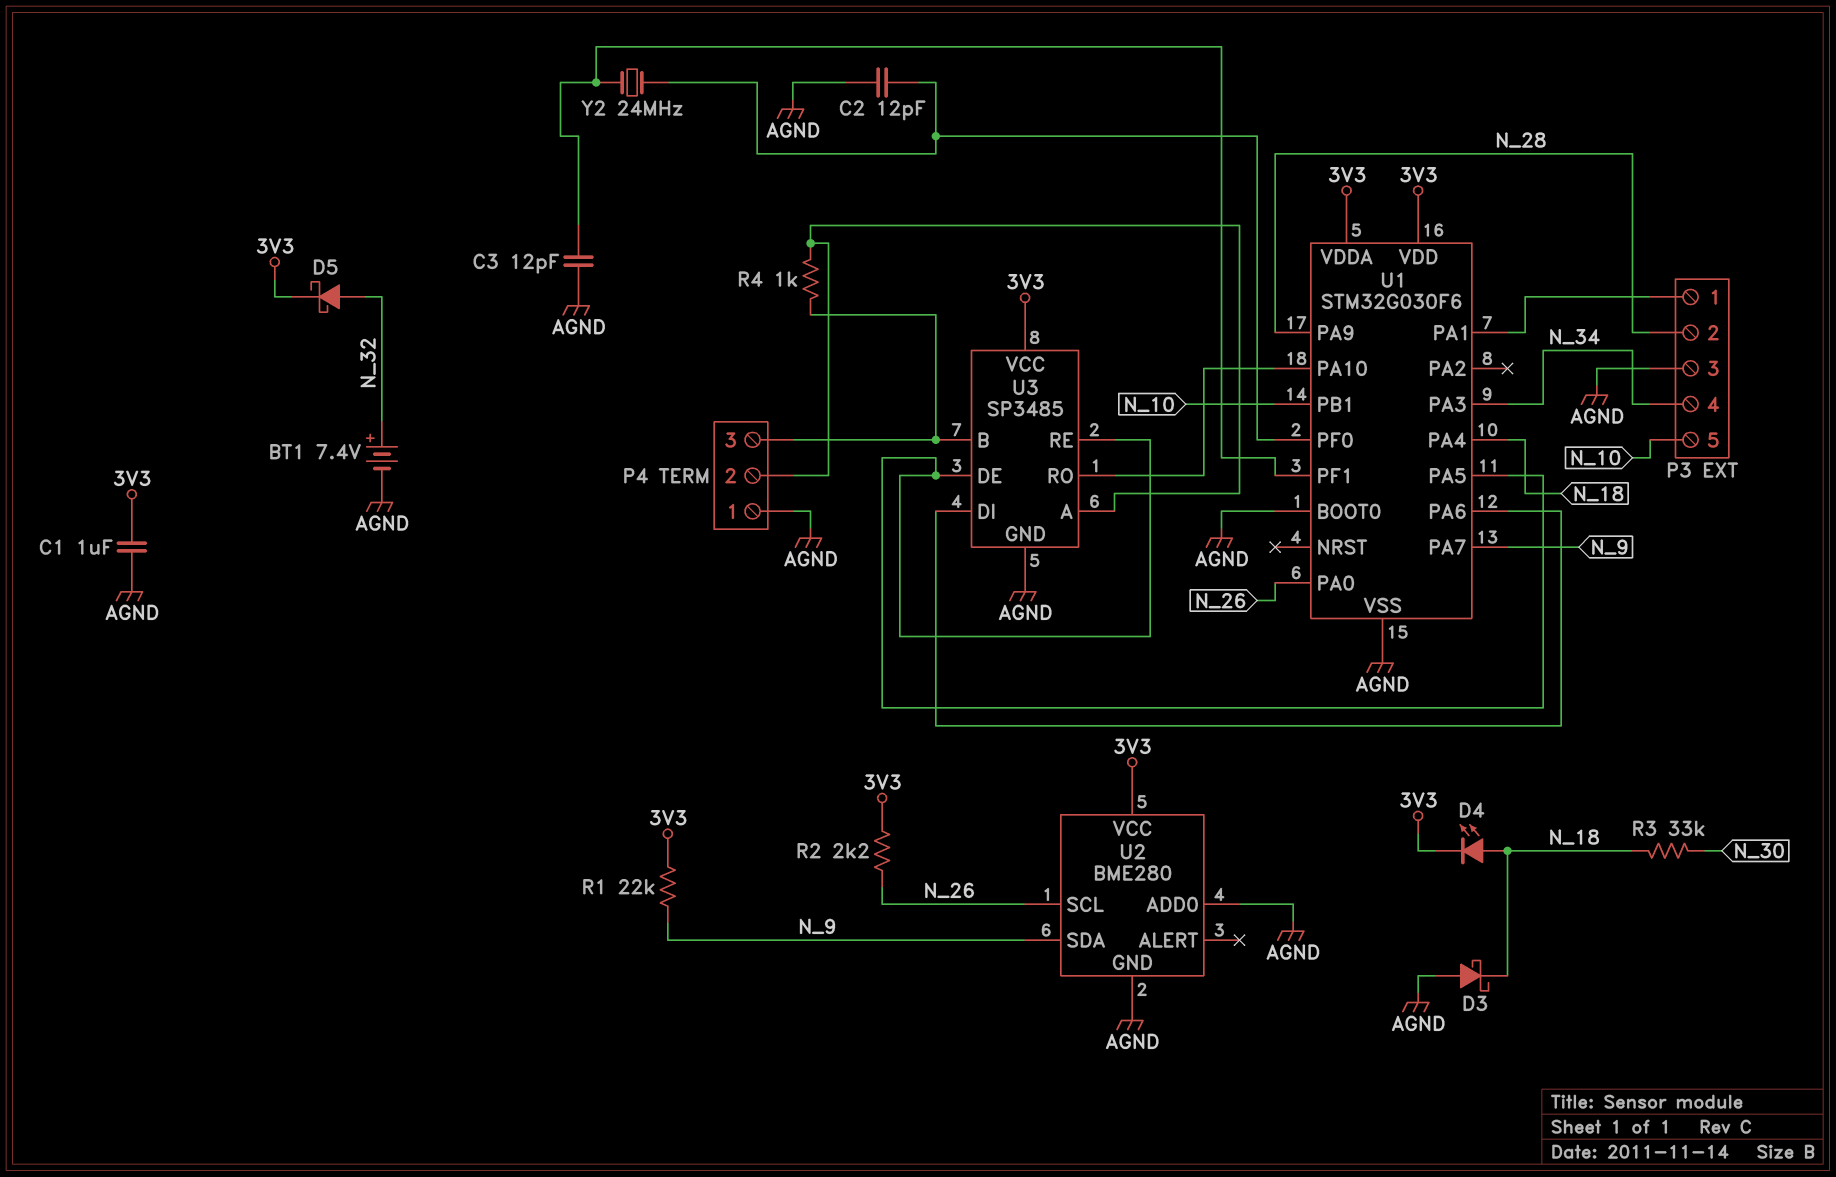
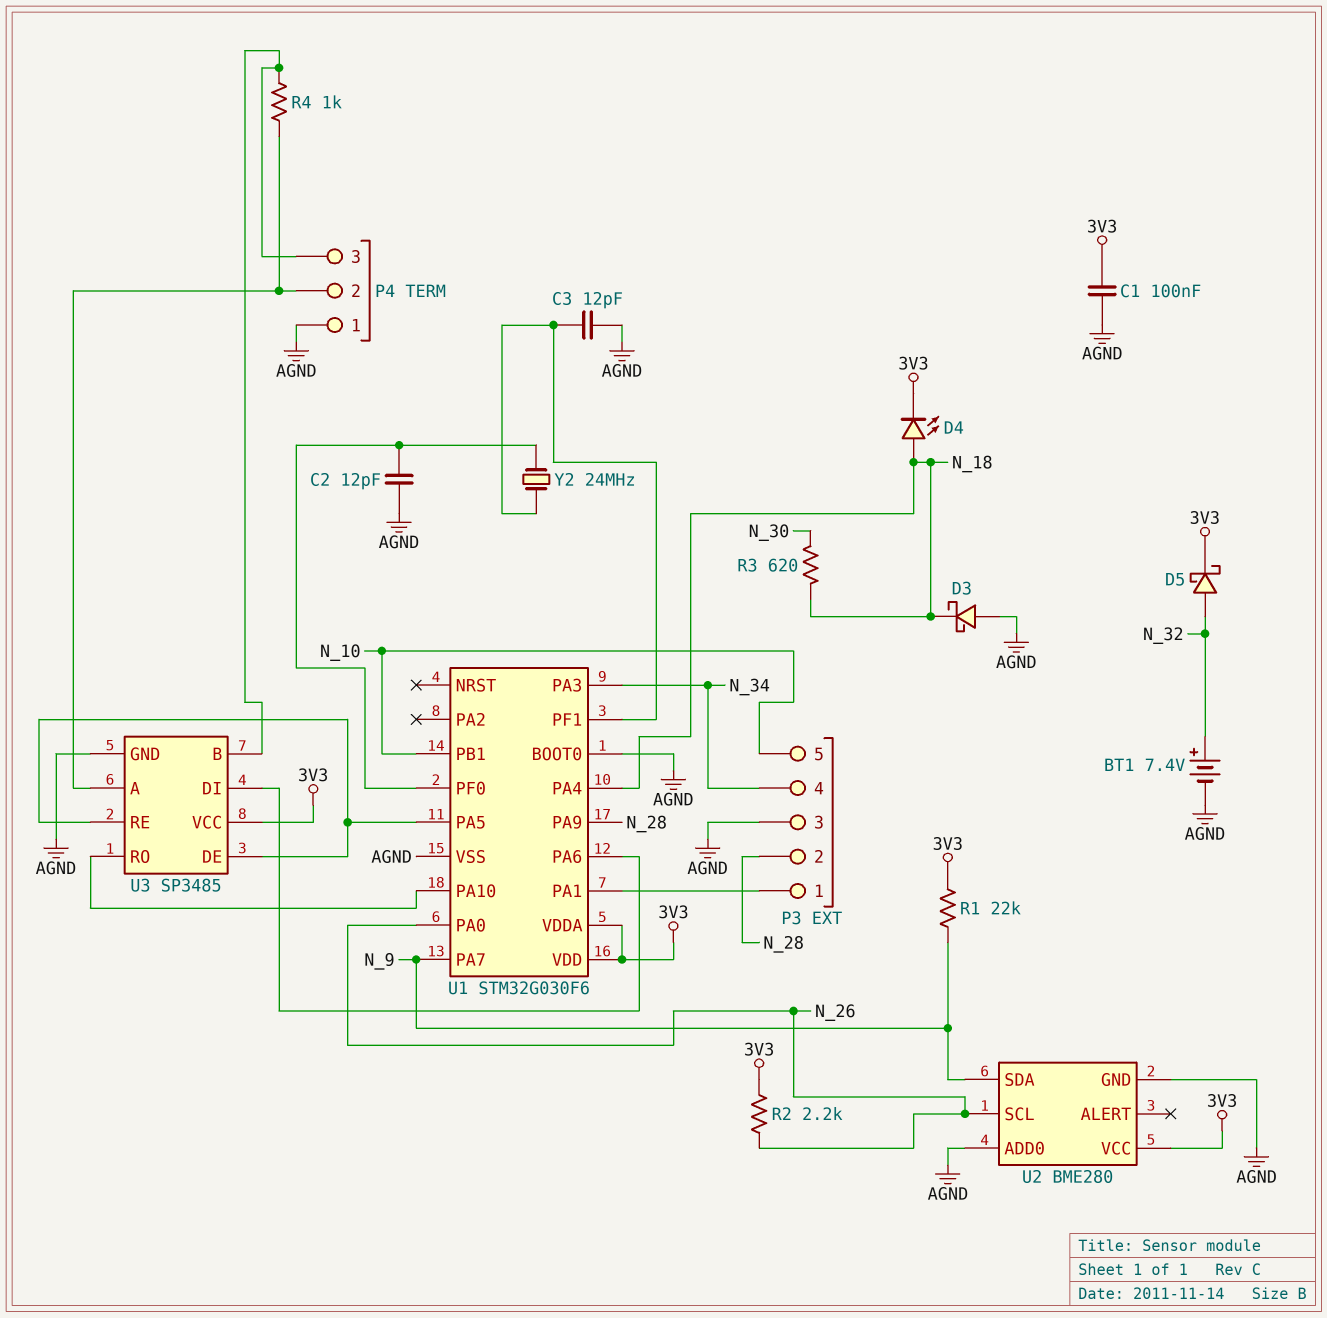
C1: 1uF (3V3, AGND) -> 100nF (3V3, AGND)
R3: 33k (N_18, N_30) -> 620 (N_18, N_30)

